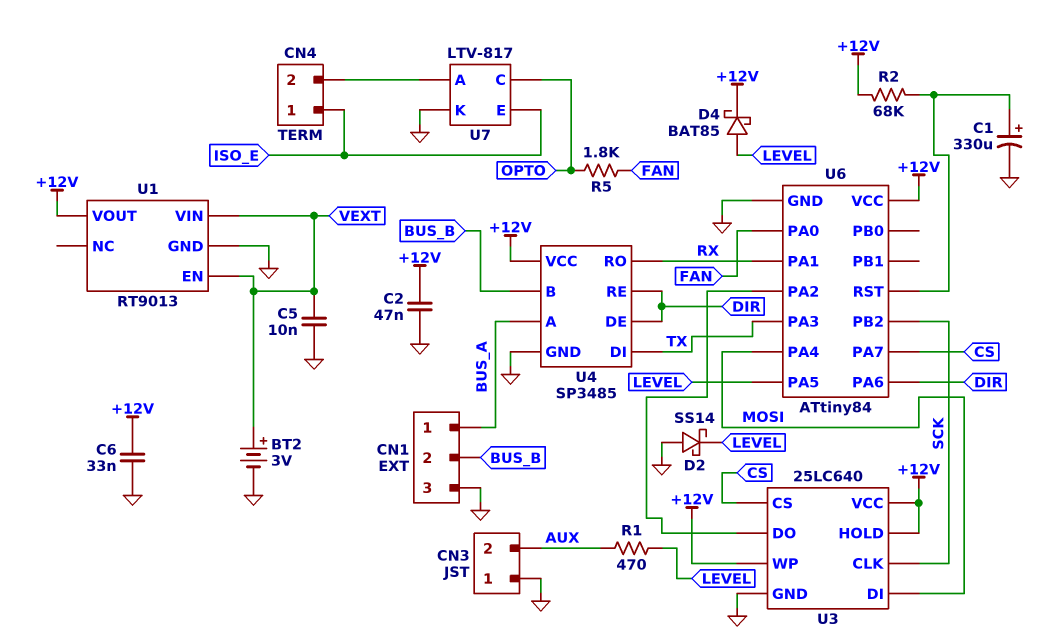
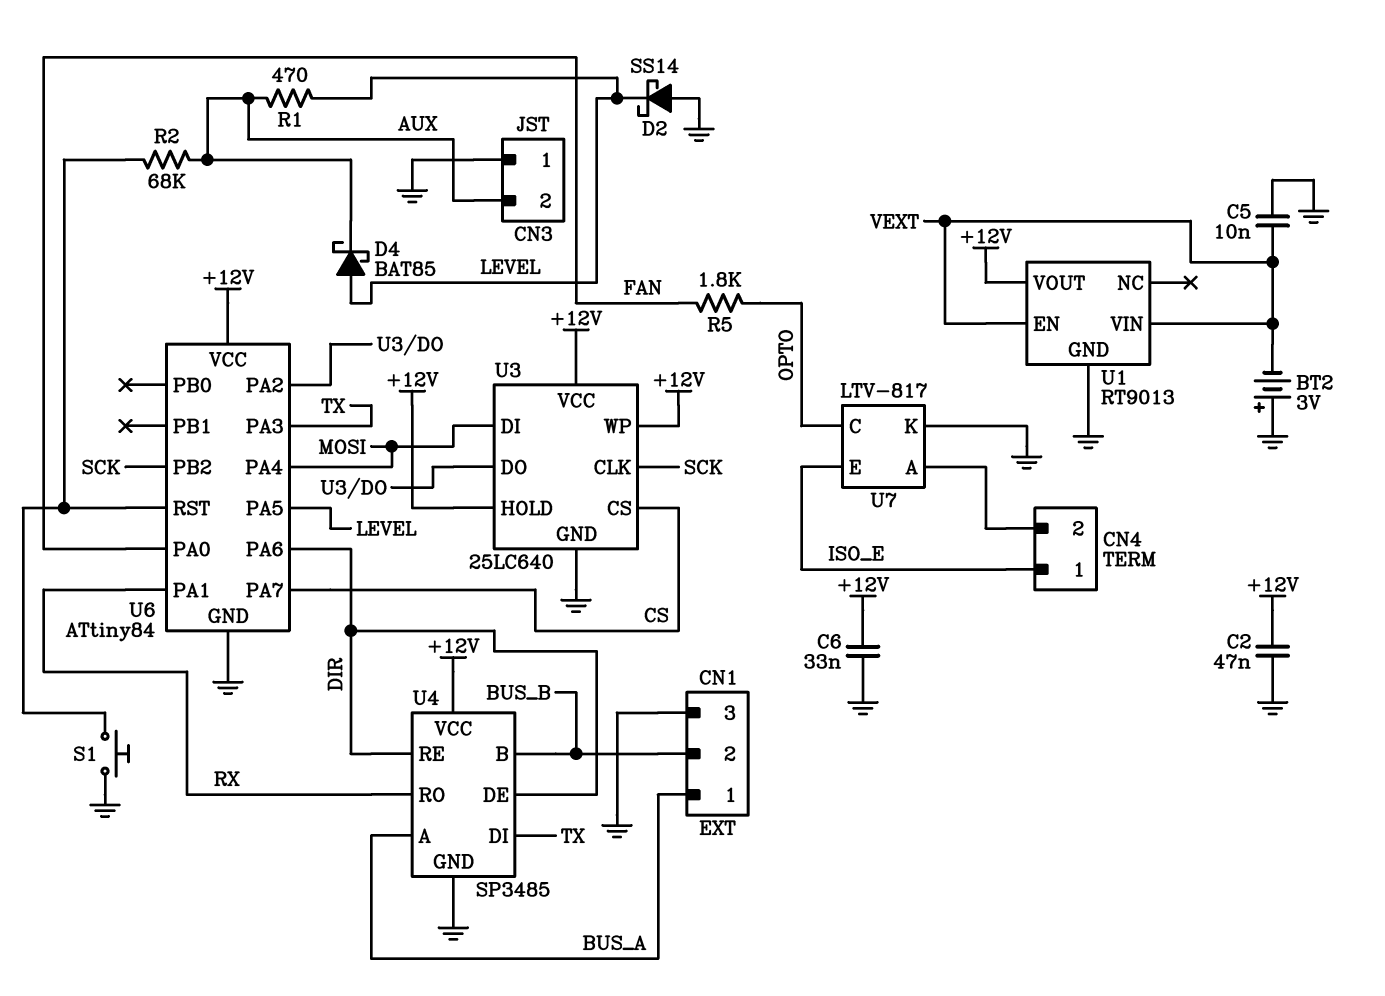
BT2: 3V (plus VEXT, minus GND) -> 3V (plus GND, minus VEXT)
C1: 330uF (plus U6/RST, minus GND) -> none
D4: schottky BAT85 (A LEVEL, K +12V) -> schottky BAT85 (A LEVEL, K AUX)
R2: 68k (+12V, U6/RST) -> 68k (AUX, U6/RST)
S1: none -> button (GND, U6/RST)

